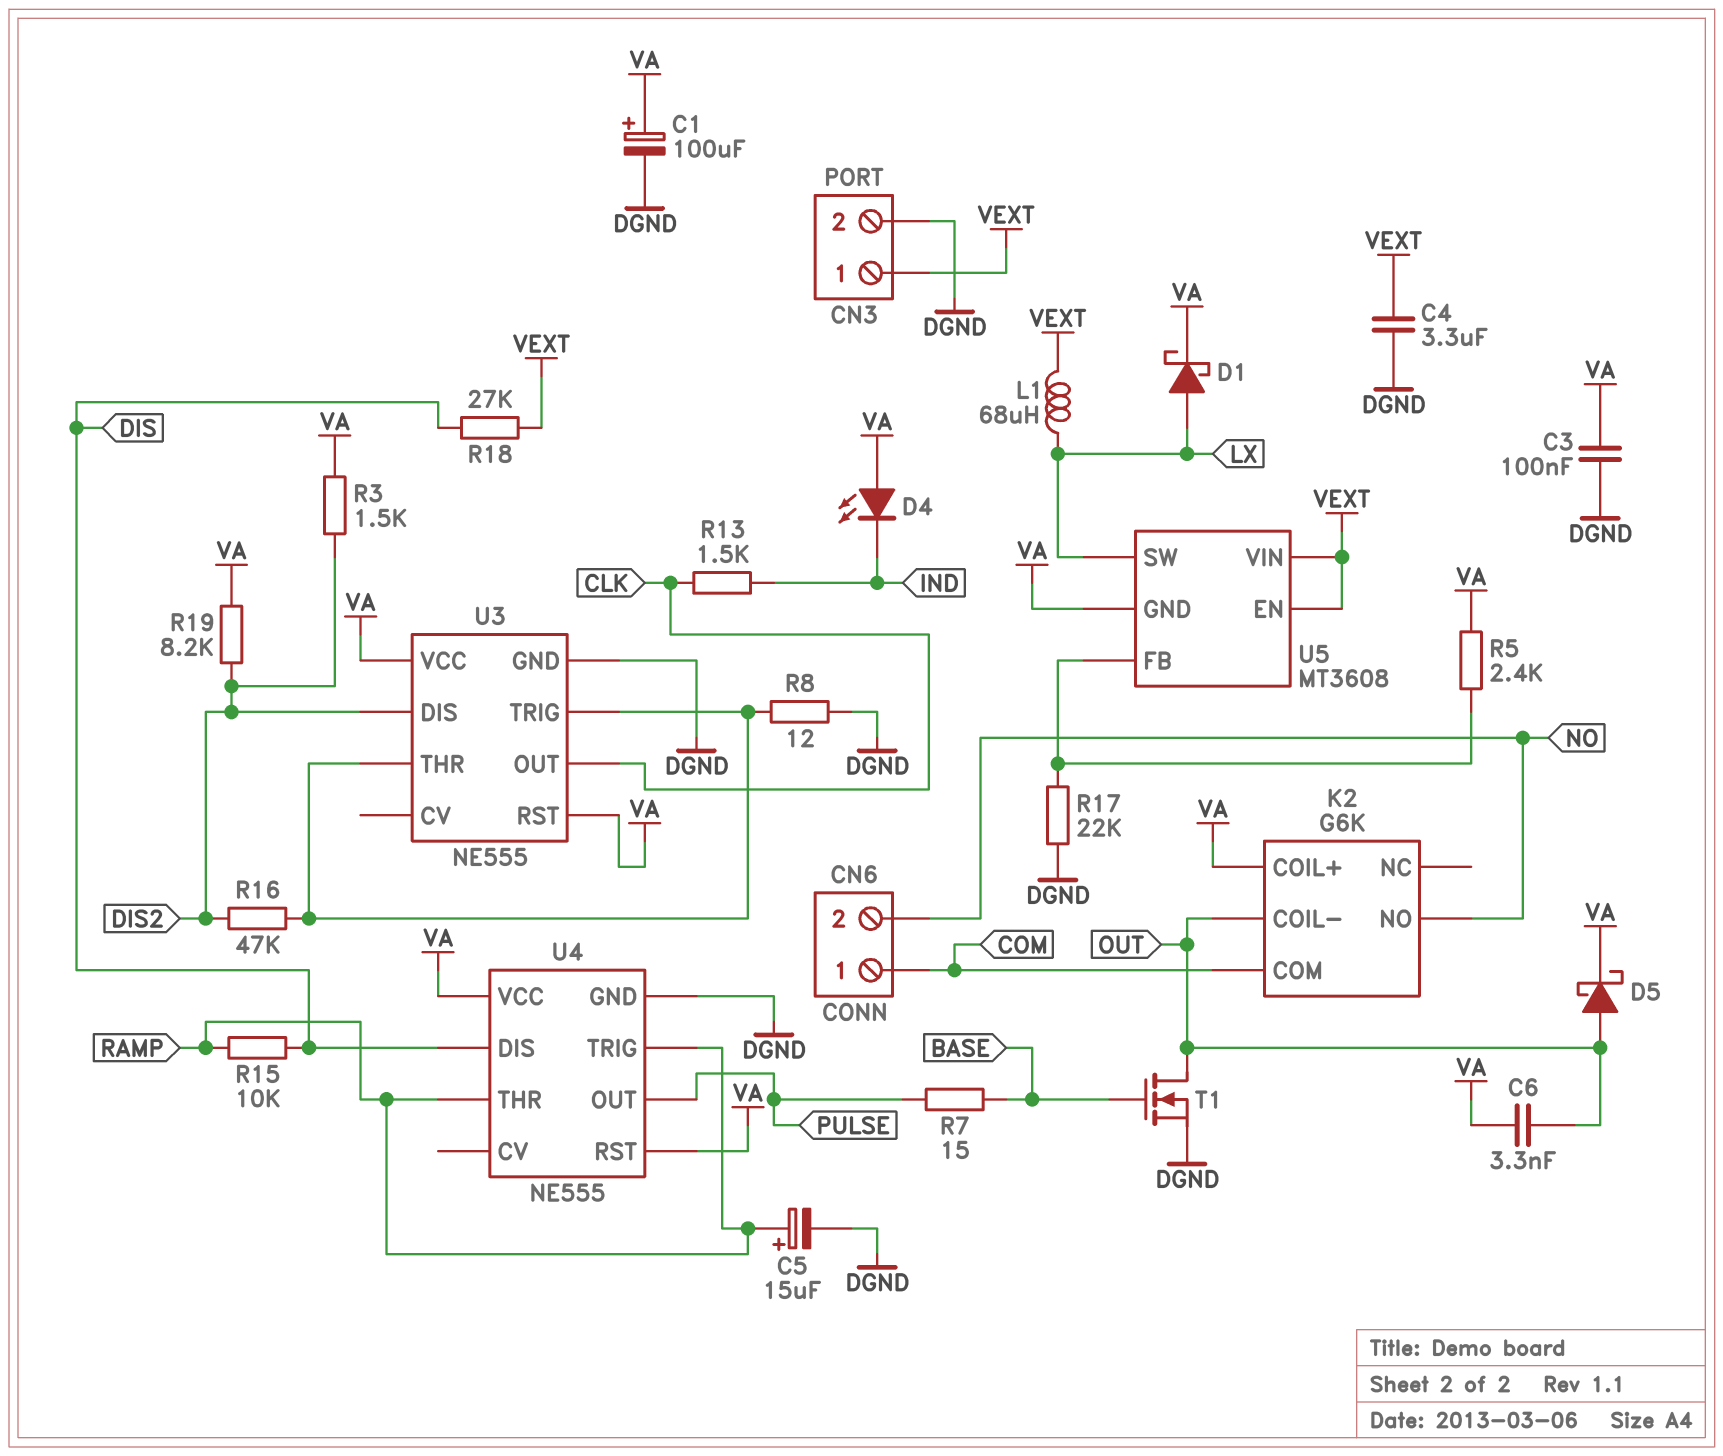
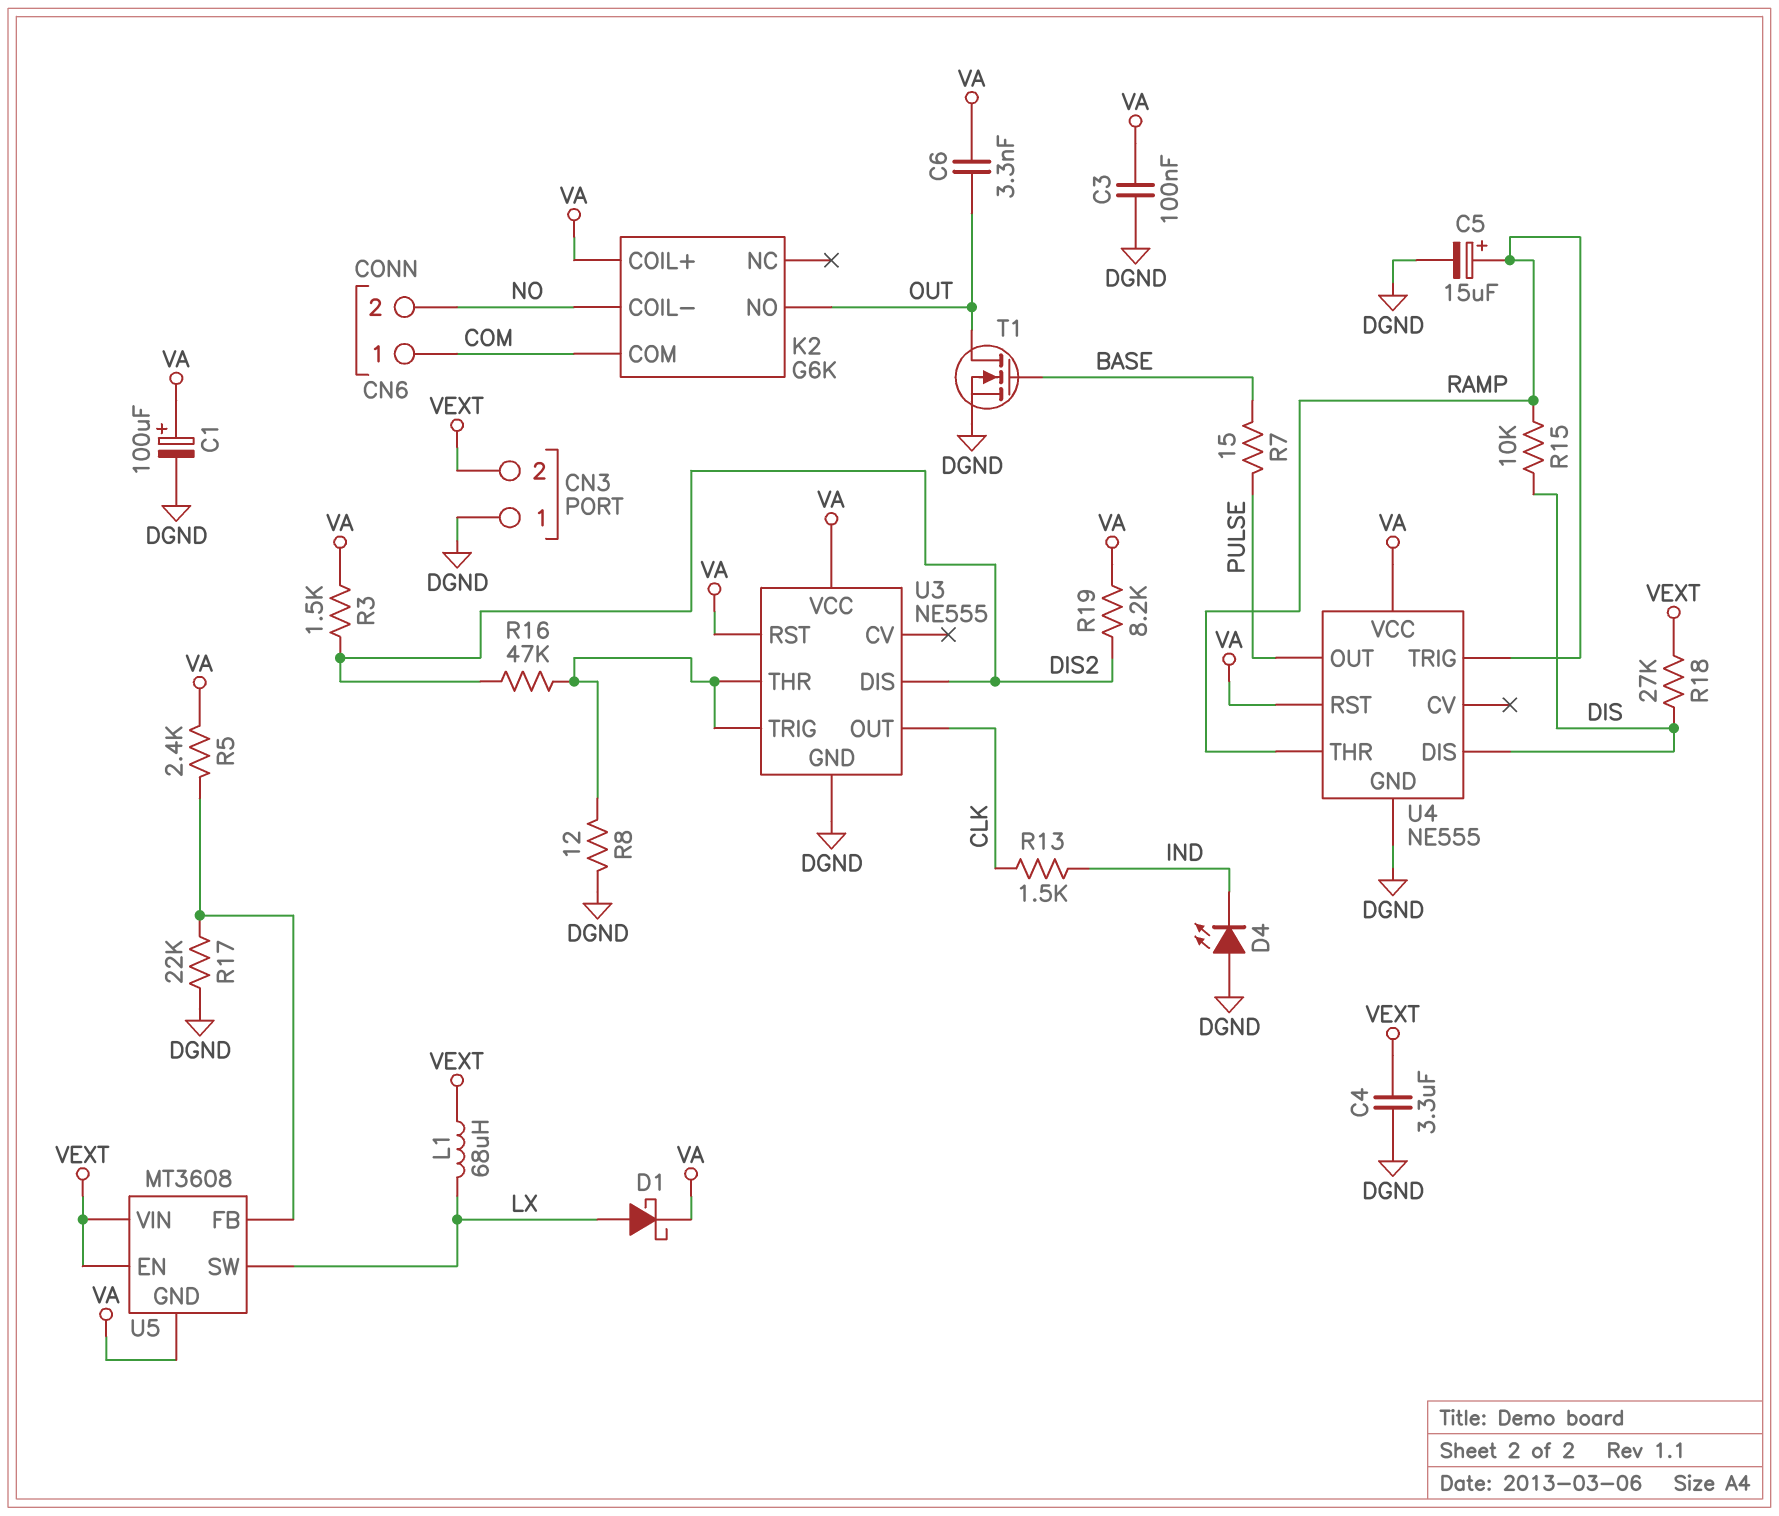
CN3 pin 1: VEXT -> DGND
CN3 pin 2: DGND -> VEXT
D4: LED (A VA, K IND) -> LED (A DGND, K IND)
D5: schottky (A OUT, K VA) -> none
K2 pin COIL-: OUT -> NO
K2 pin NO: NO -> OUT

